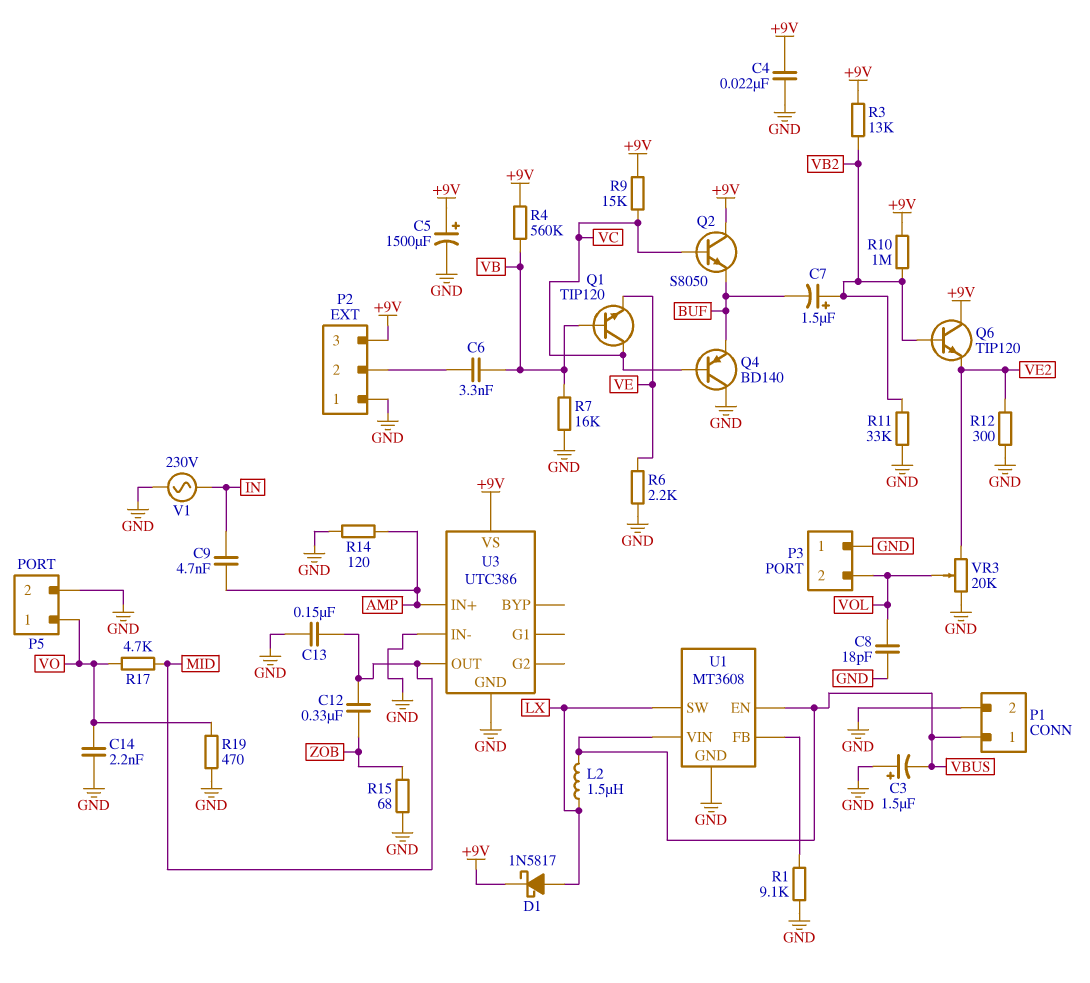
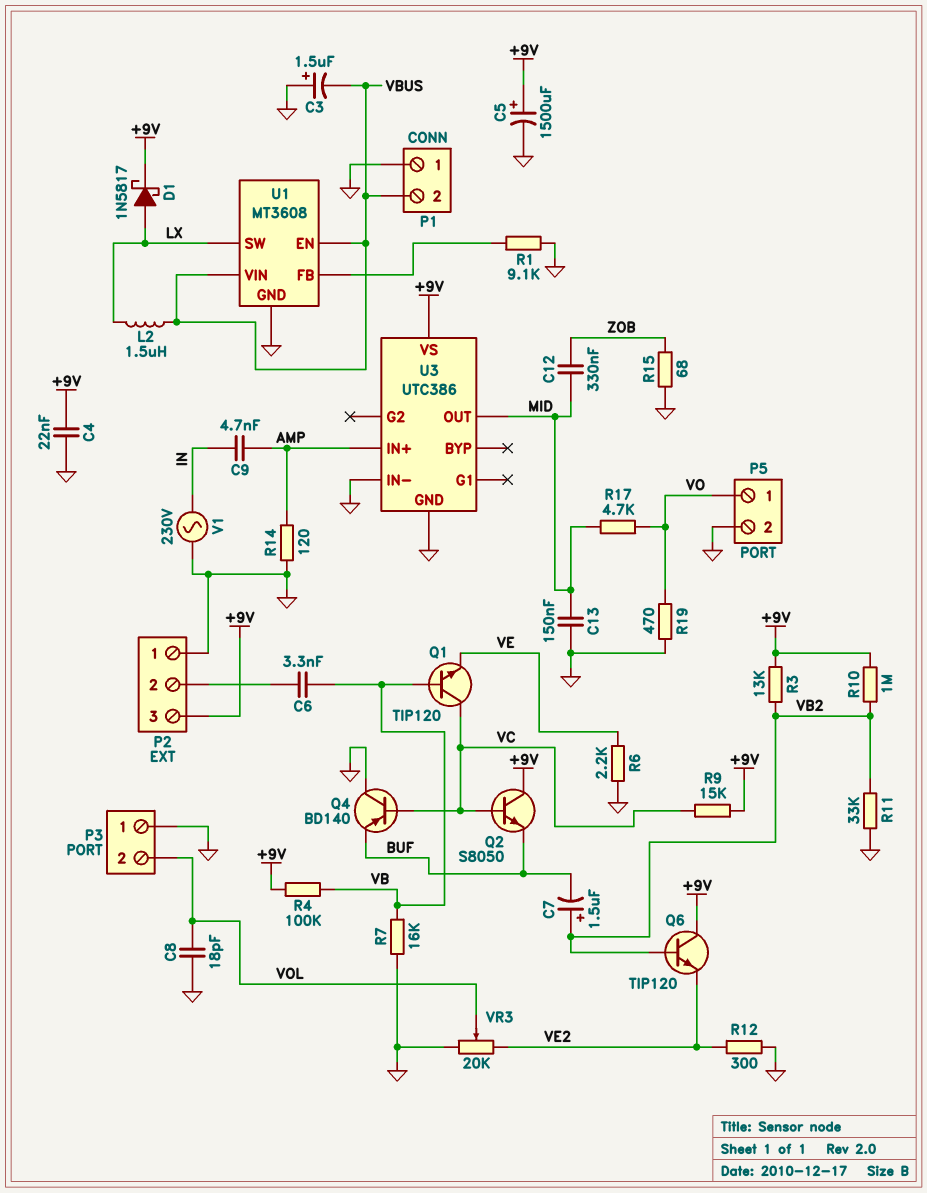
C14: 2.2nF (GND, VO) -> none
P1 pin 1: VBUS -> GND
P1 pin 2: GND -> VBUS
R4: 560k (+9V, VB) -> 100k (+9V, VB)

